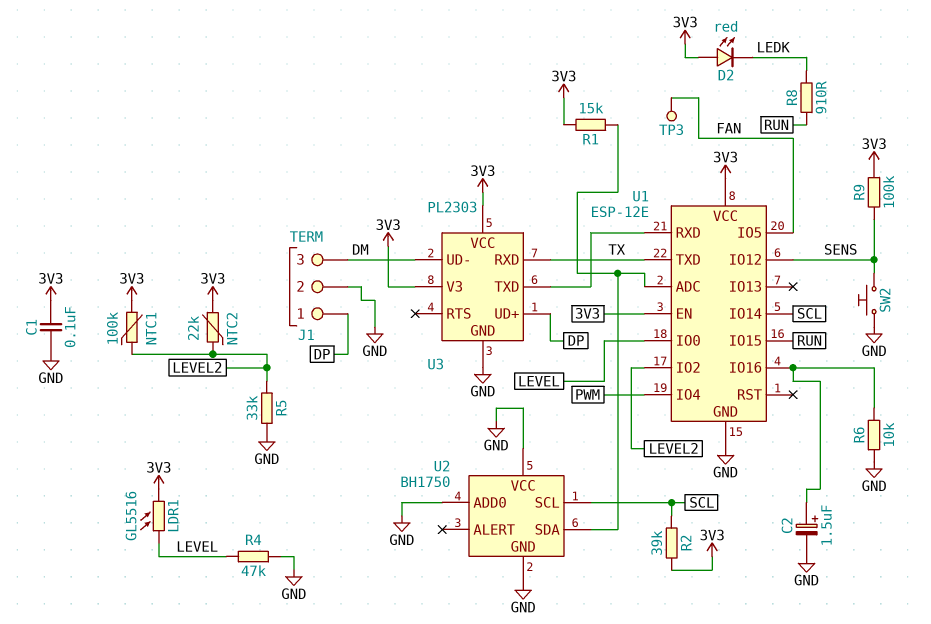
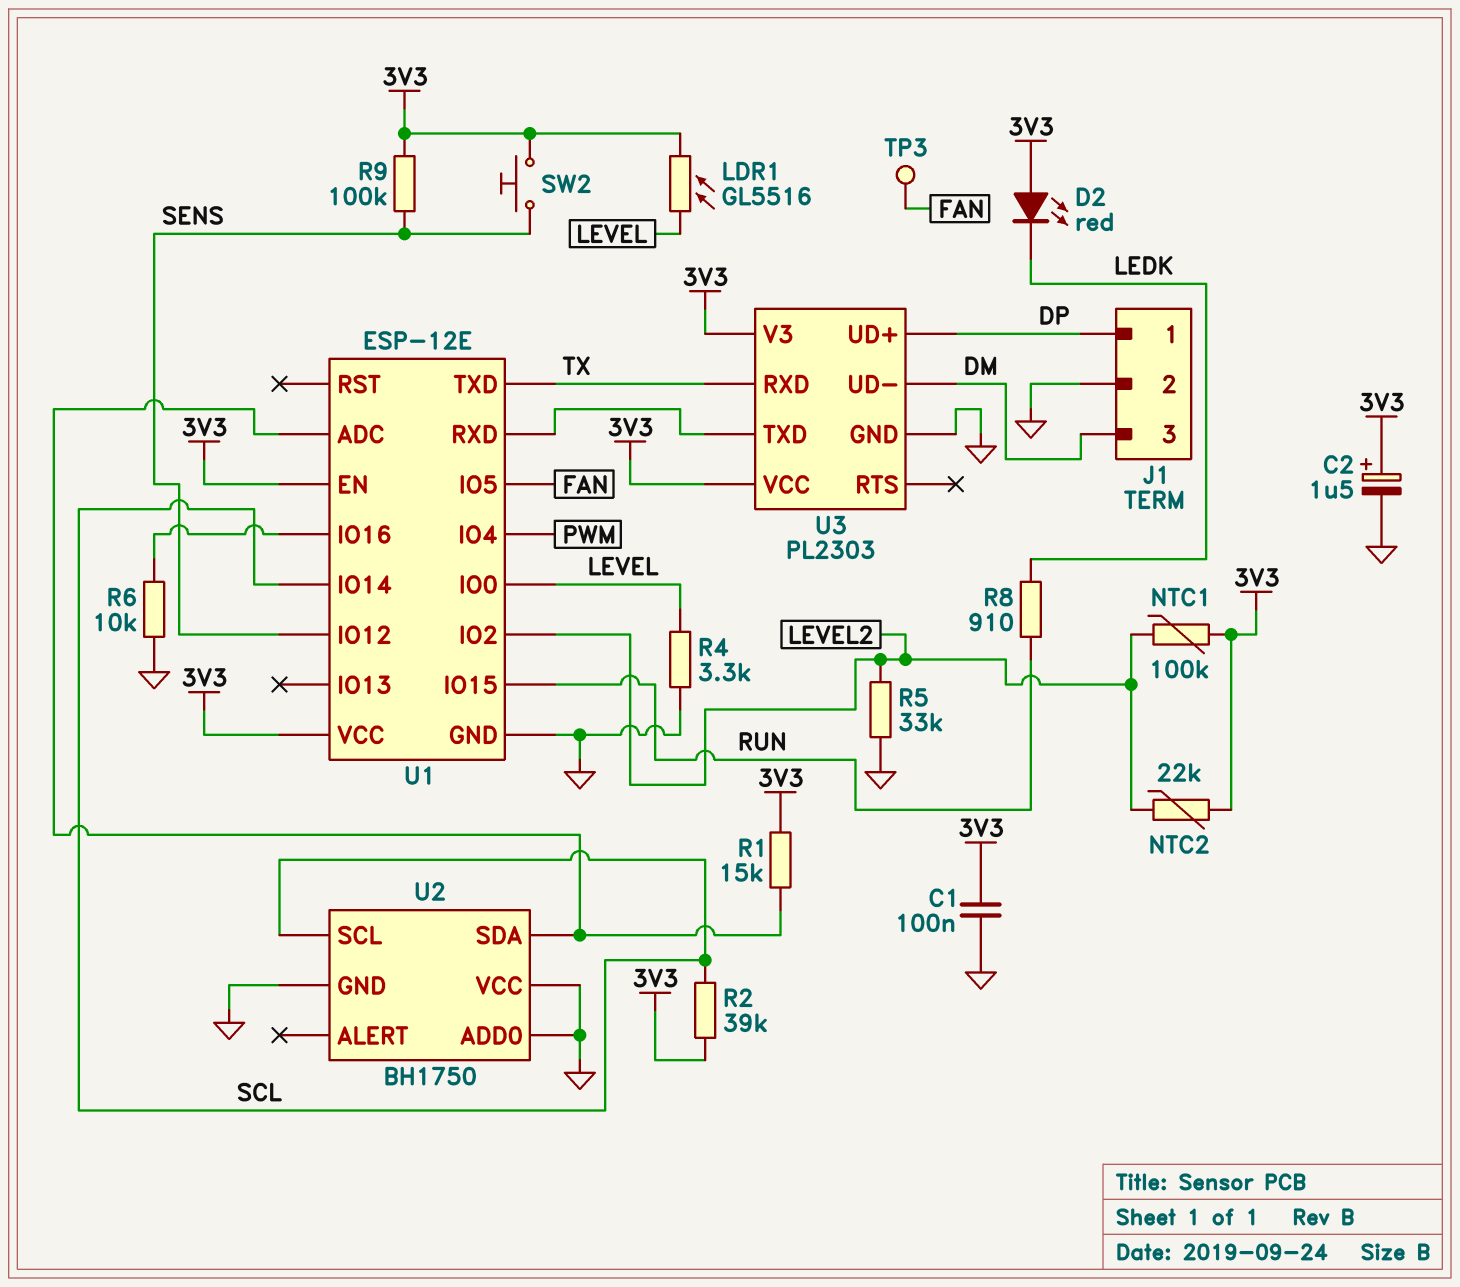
C2: 1.5uF (plus U1/IO16, minus GND) -> 1.5uF (plus 3V3, minus GND)
R4: 47k (GND, LEVEL) -> 3.3k (GND, LEVEL)
SW2: button (GND, SENS) -> button (3V3, SENS)

